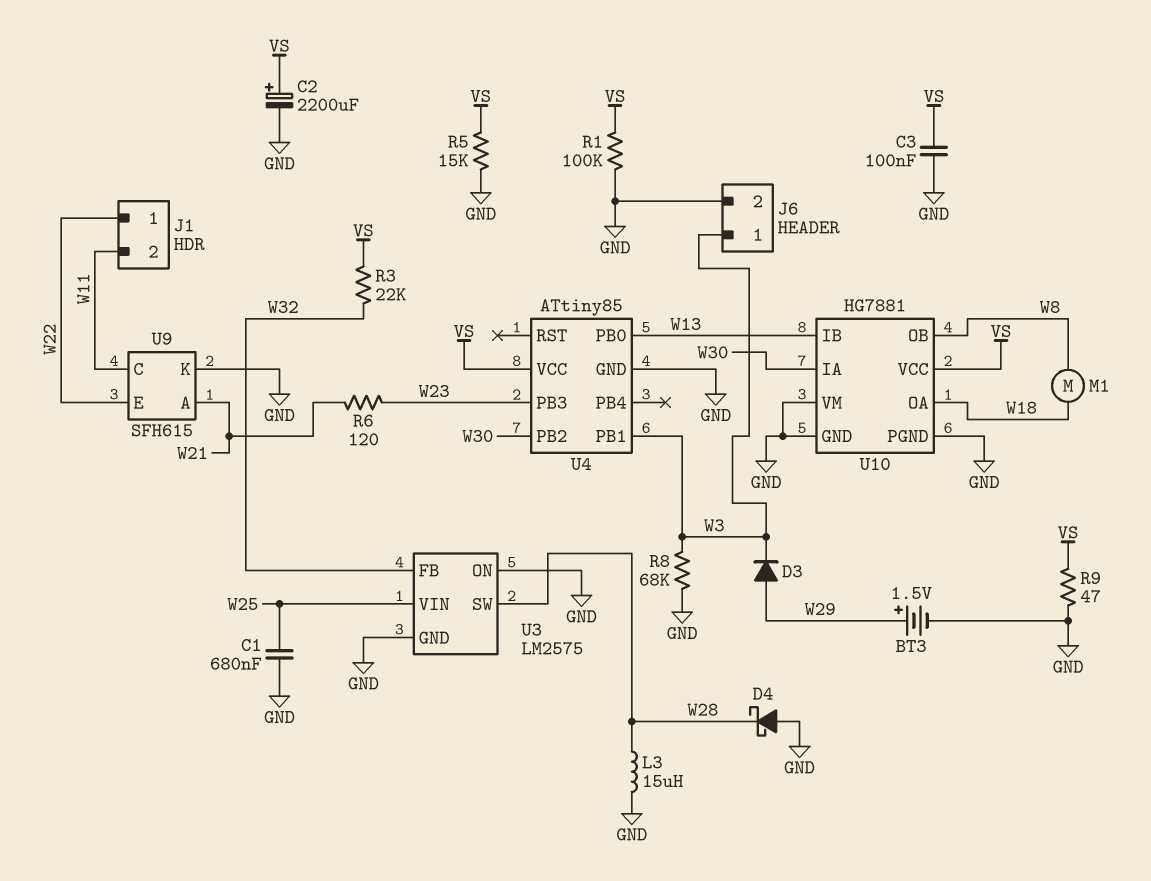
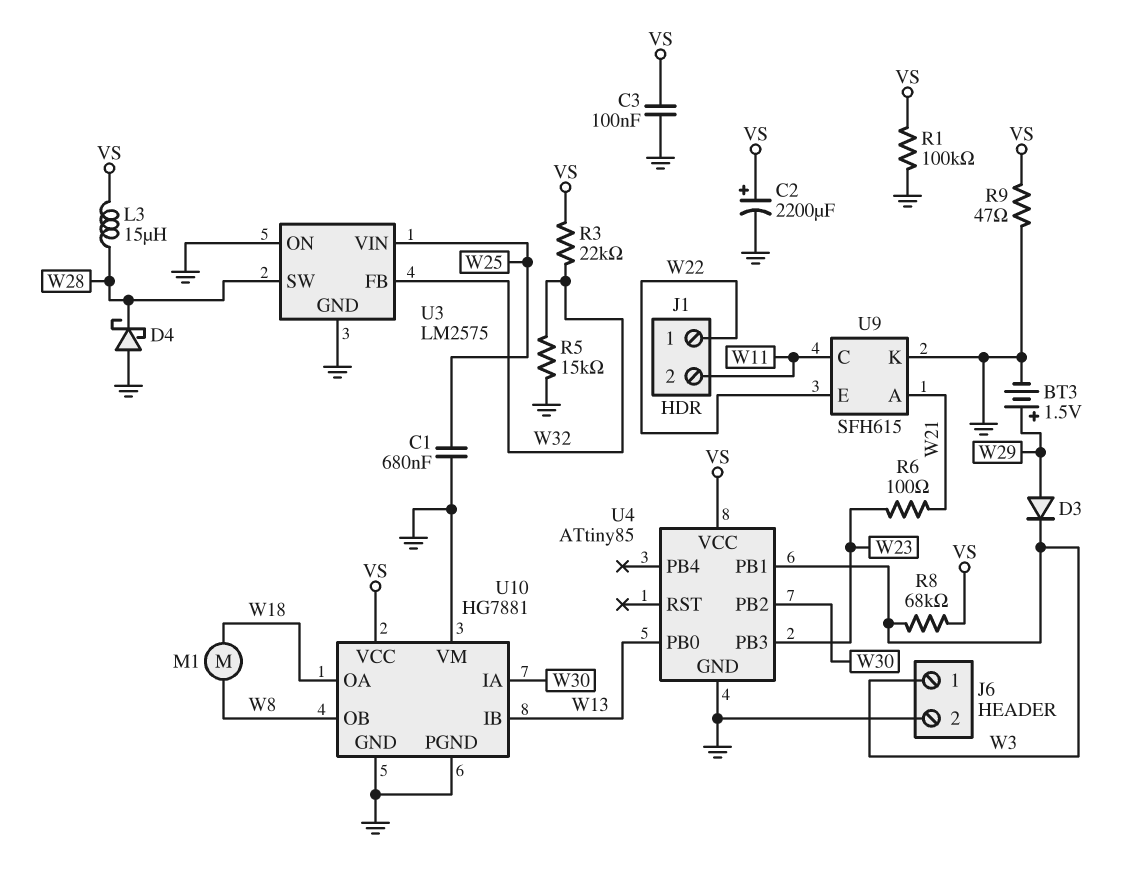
L3: 15uH (GND, W28) -> 15uH (VS, W28)
R5: 15k (GND, VS) -> 15k (GND, W32)
R6: 120 (W21, W23) -> 100 (W21, W23)
R8: 68k (GND, W3) -> 68k (VS, W3)

